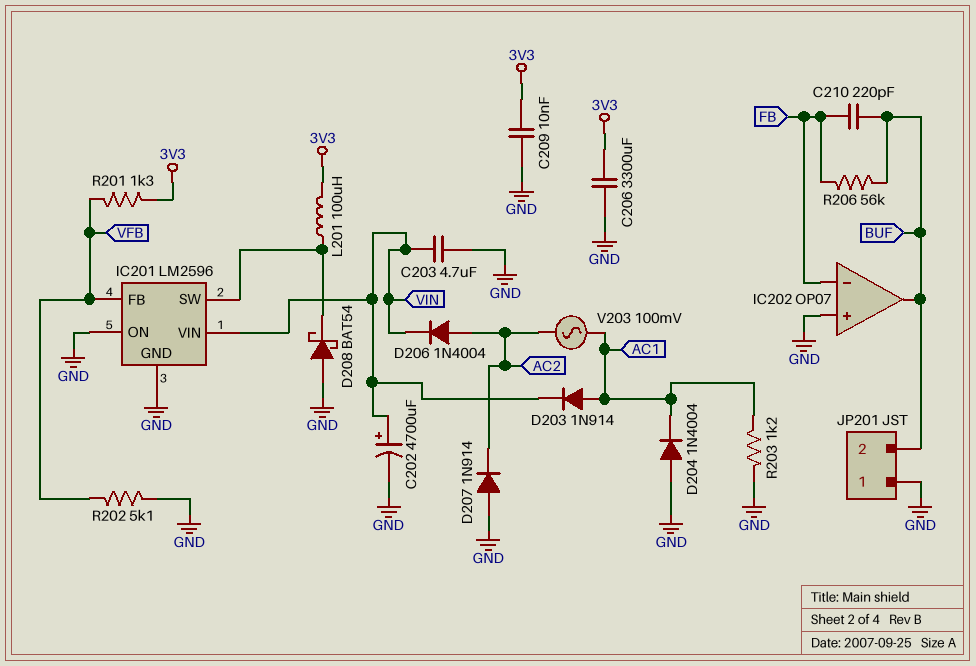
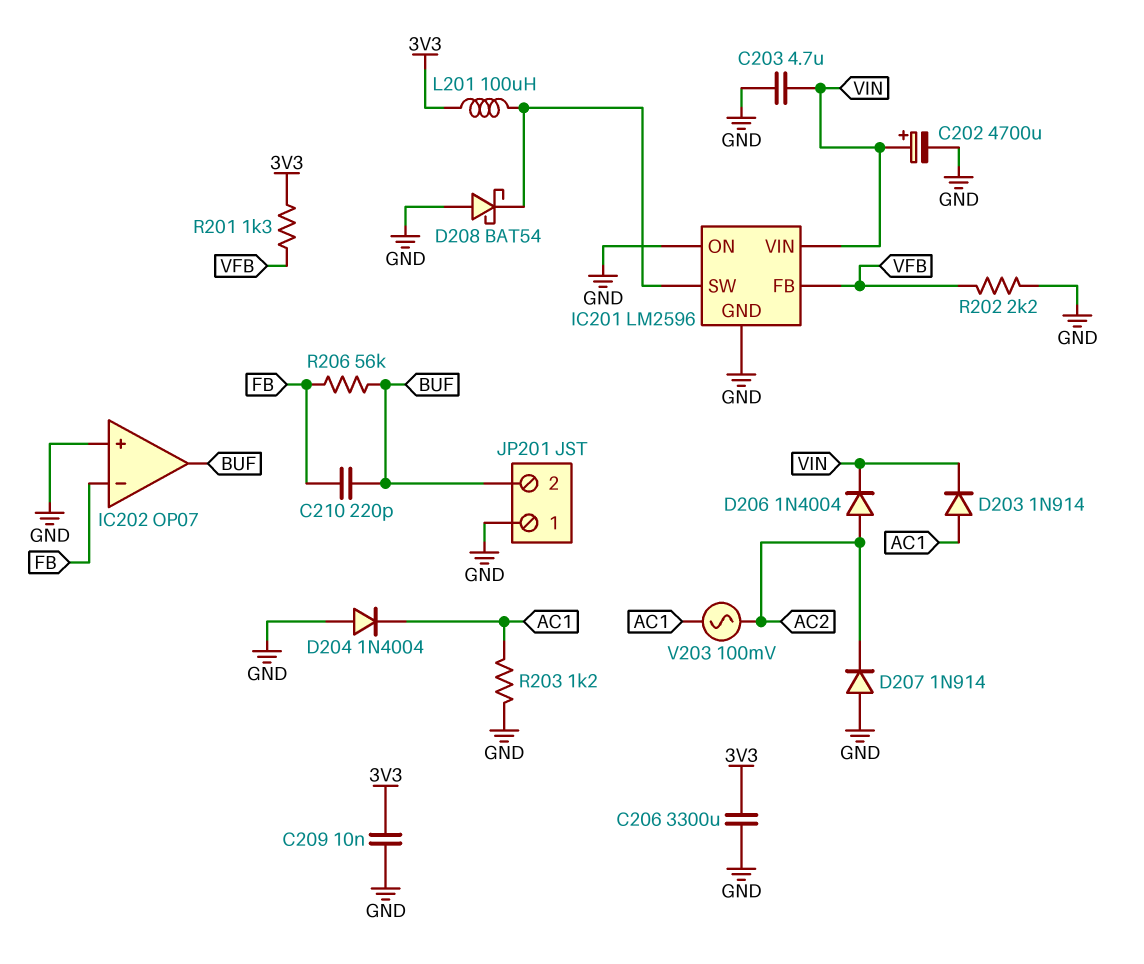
R202: 5.1k (GND, VFB) -> 2.2k (GND, VFB)

